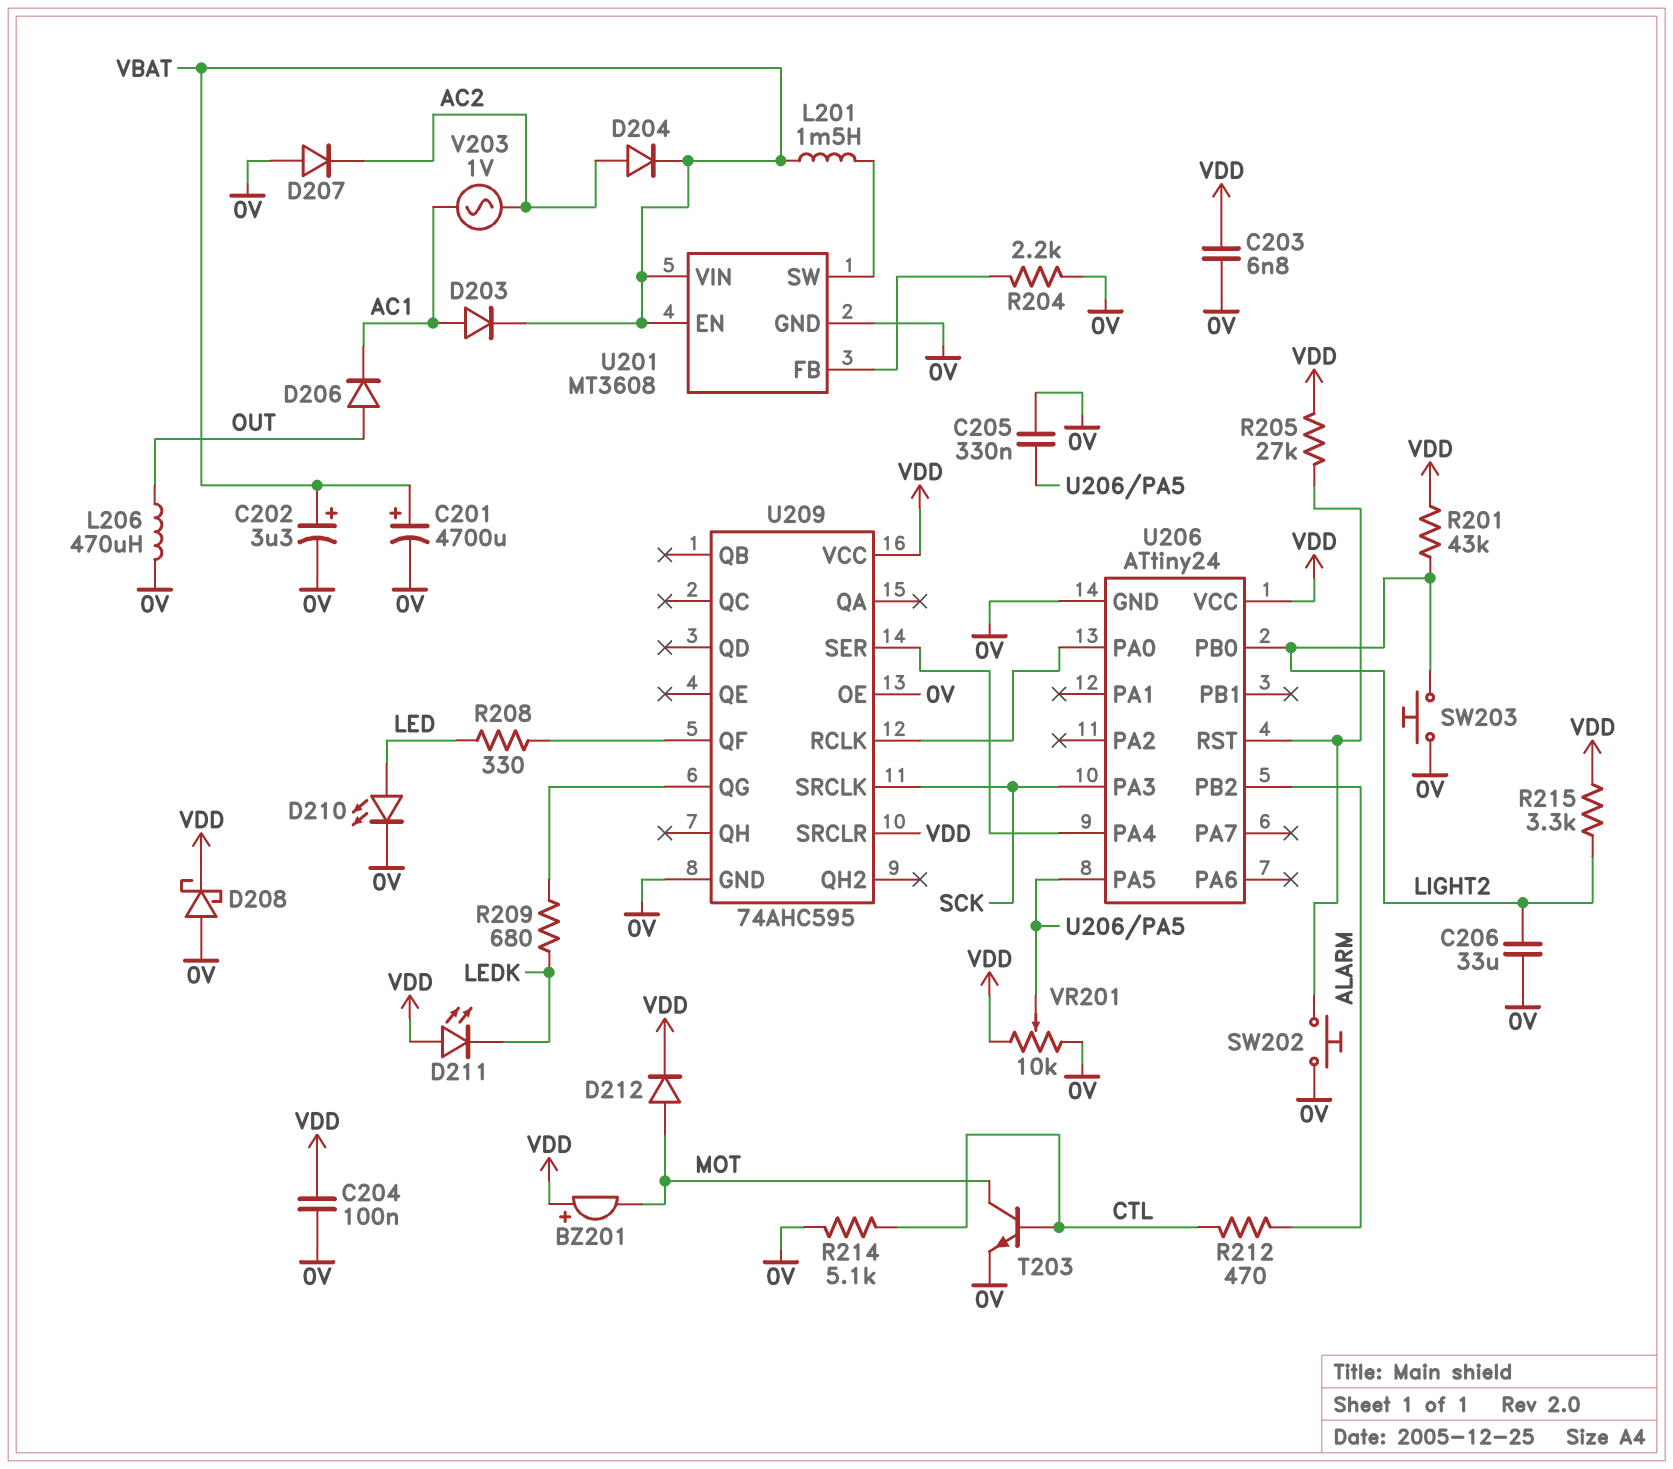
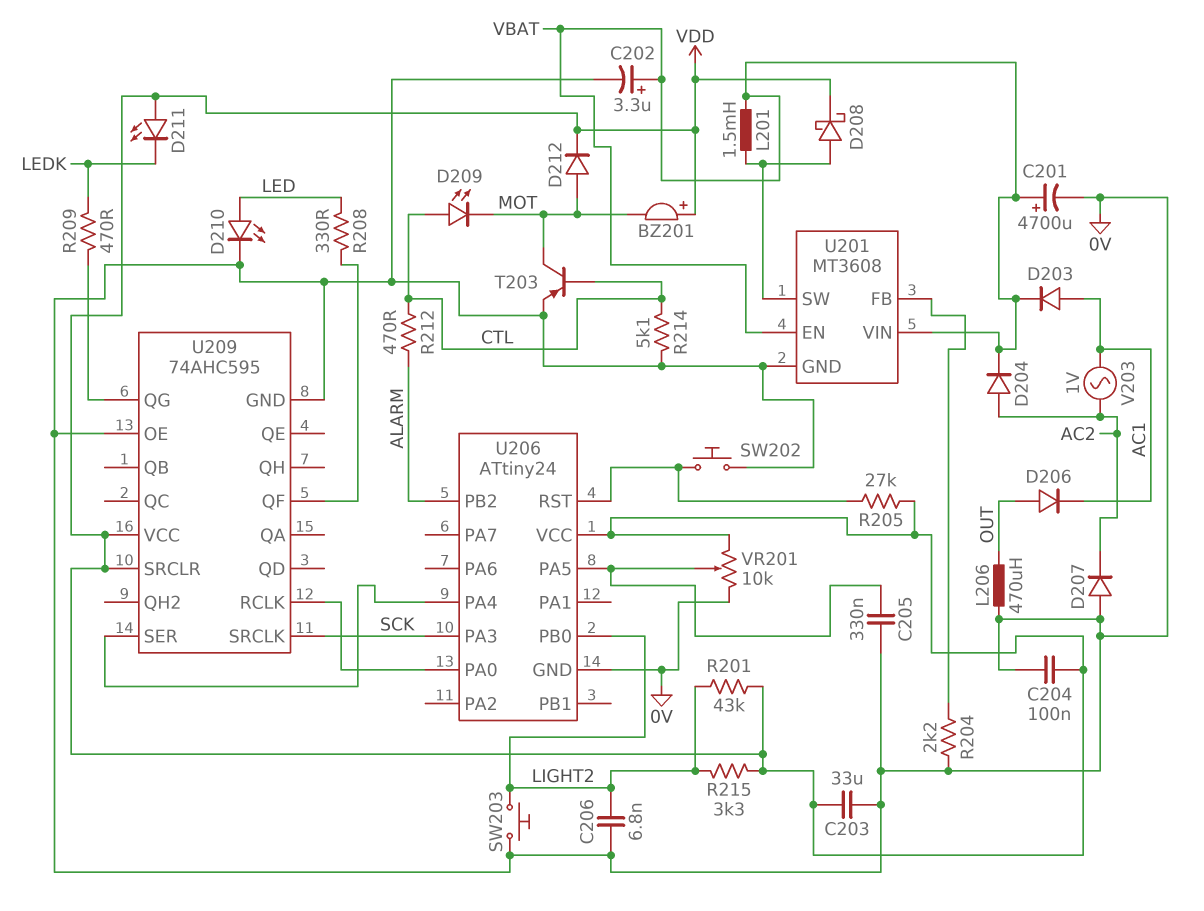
C203: 6.8nF (0V, VDD) -> 33uF (0V, VDD)
C206: 33uF (0V, LIGHT2) -> 6.8nF (0V, LIGHT2)
D208: schottky (A 0V, K VDD) -> schottky (A U201/SW, K VDD)
D209: none -> LED (A CTL, K MOT)
R209: 680 (LEDK, U209/QG) -> 470 (LEDK, U209/QG)
T203: NPN (B CTL, C MOT, E 0V) -> PNP (B CTL, C MOT, E 0V)

